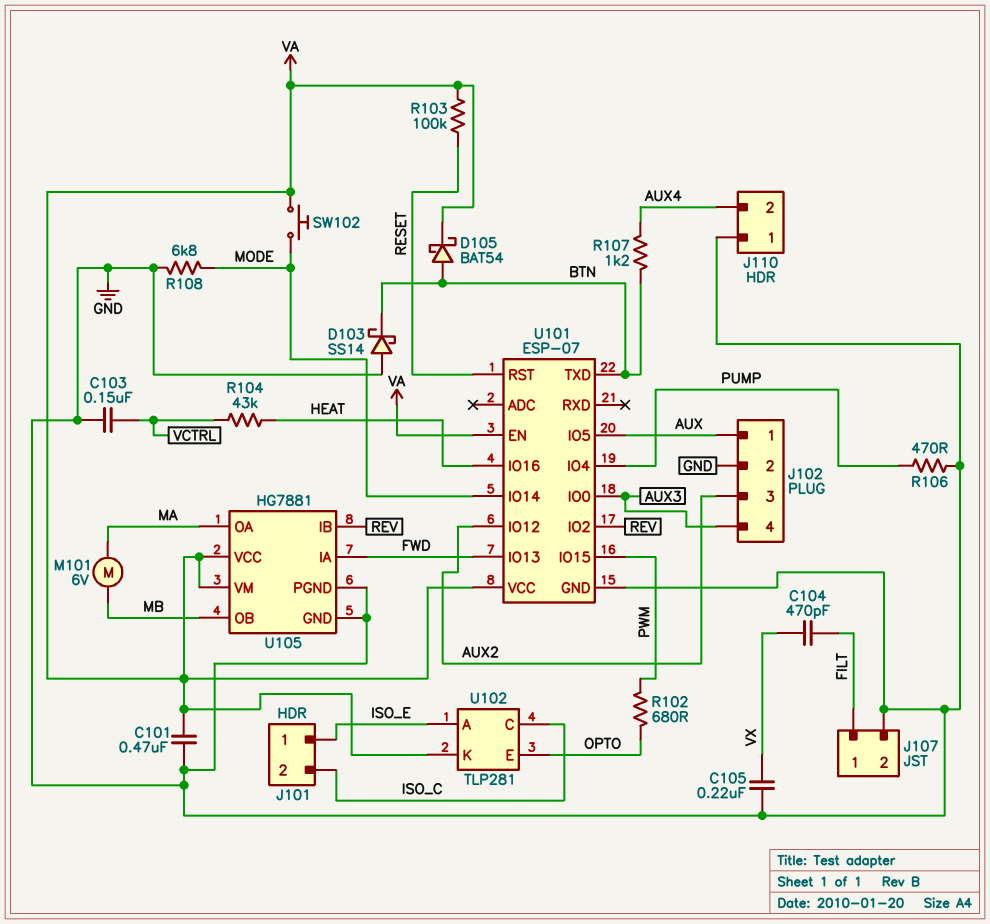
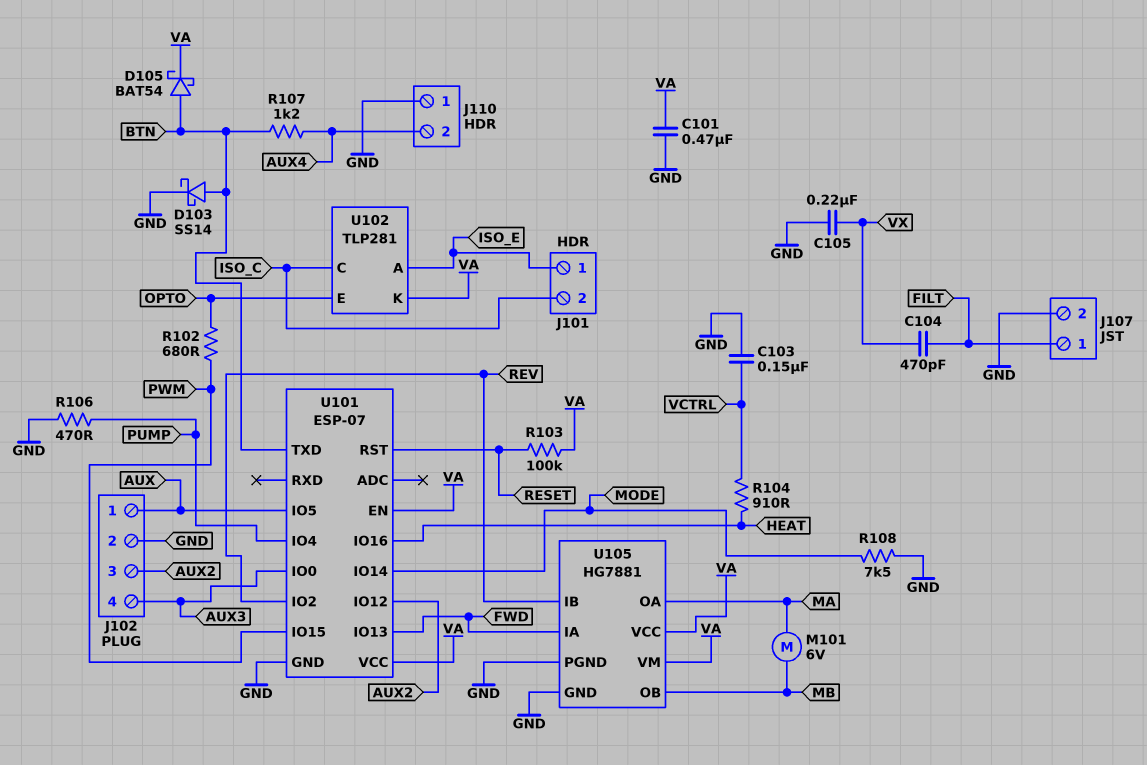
D103: schottky SS14 (A GND, K BTN) -> schottky SS14 (A BTN, K GND)
R104: 43k (HEAT, VCTRL) -> 910 (HEAT, VCTRL)
R108: 6.8k (GND, MODE) -> 7.5k (GND, MODE)
SW102: button (MODE, VA) -> none

